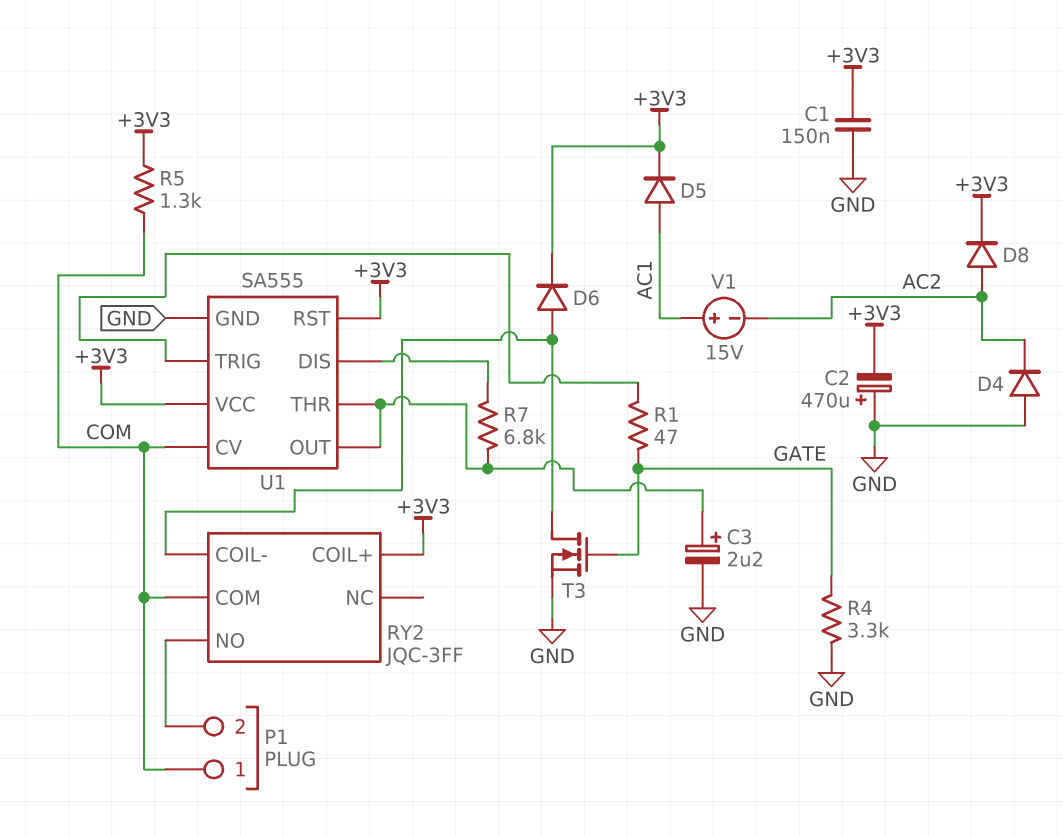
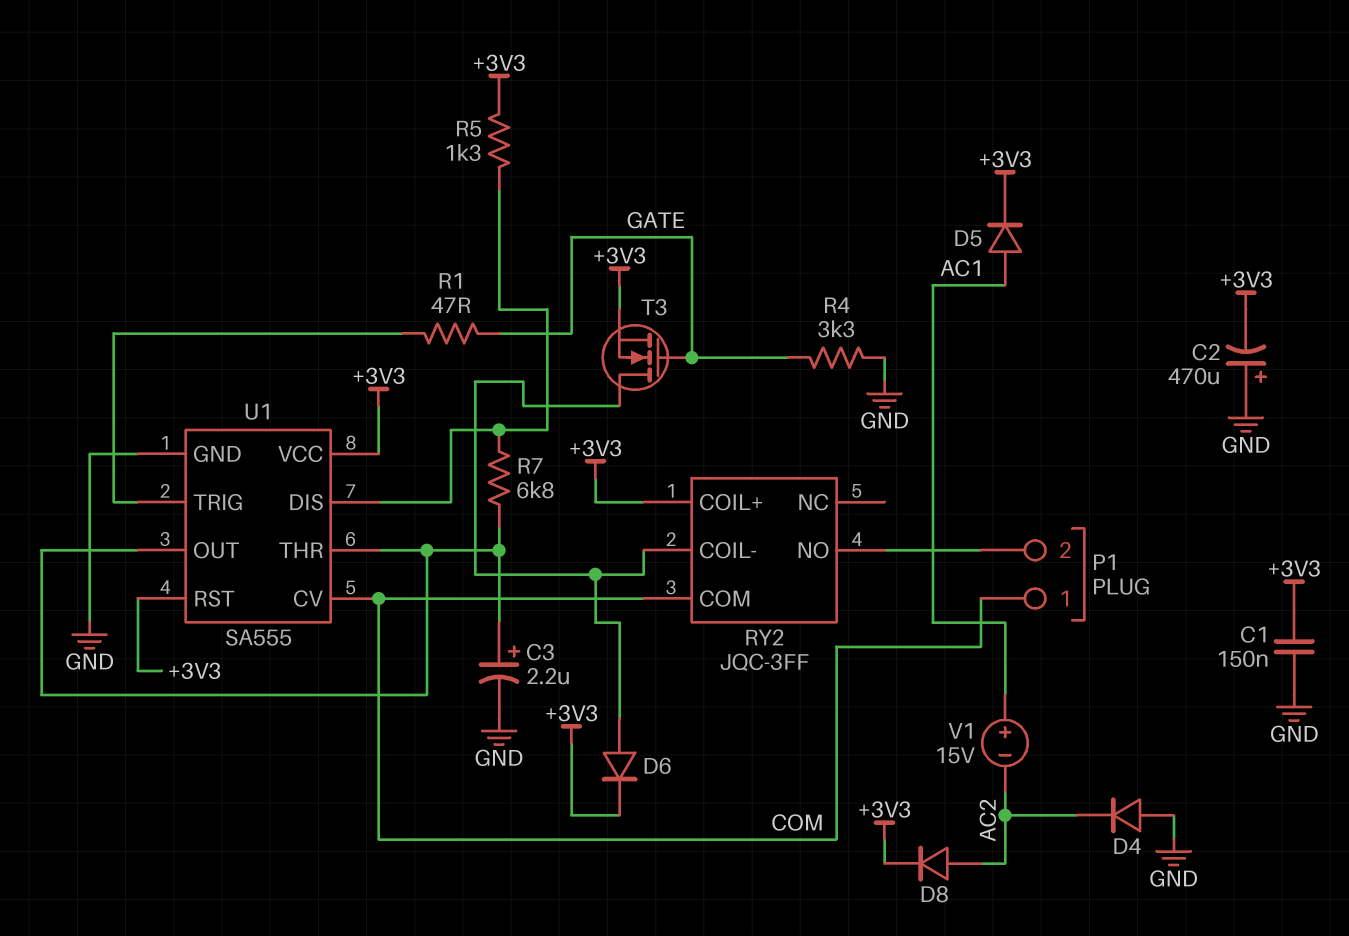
R5: 1.3k (+3V3, COM) -> 1.3k (+3V3, U1/DIS)
T3: NMOS (G GATE, D RY2/COIL-, S GND) -> NMOS (G GATE, D RY2/COIL-, S +3V3)

